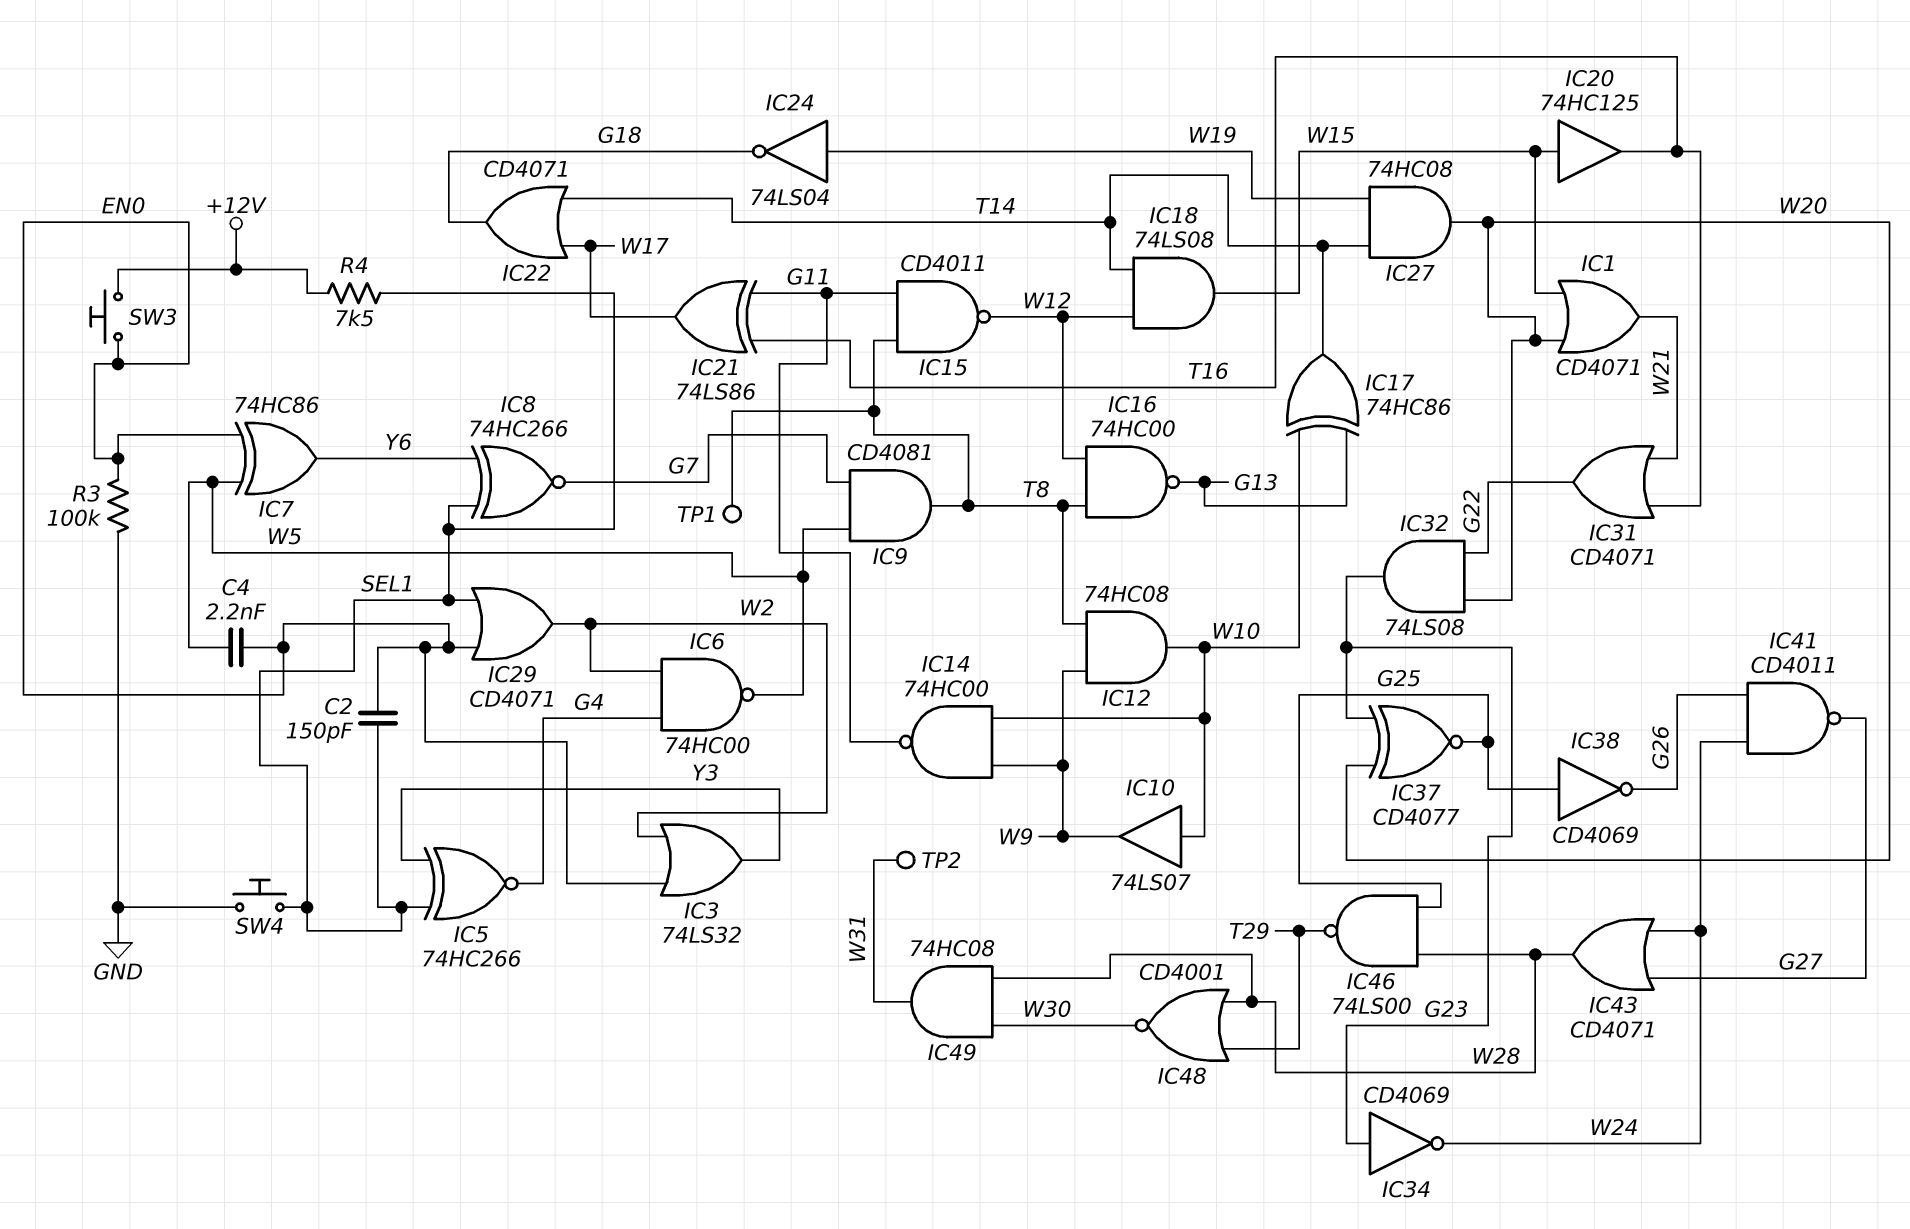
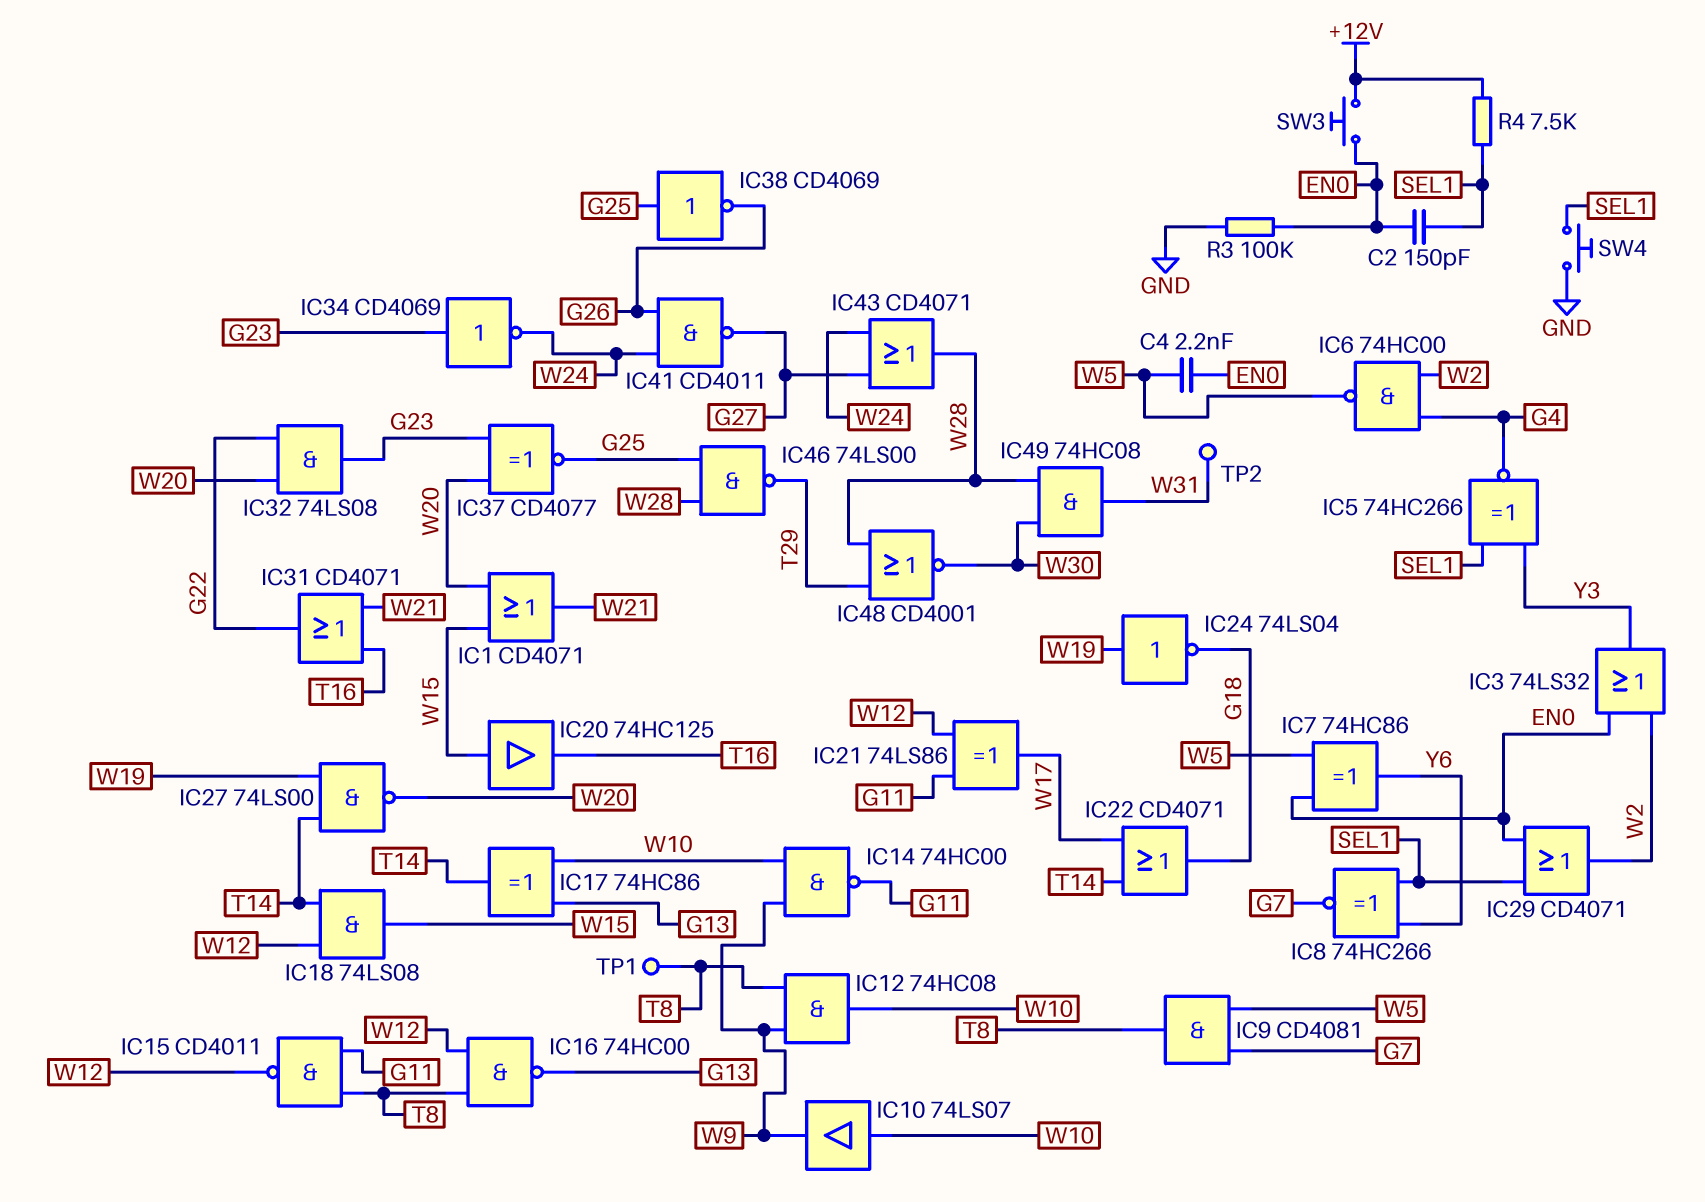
IC21: XOR 74LS86 (in G11, in T16, out W17) -> XOR 74LS86 (in G11, in W12, out W17)
IC27: AND 74HC08 (in T14, in W19, out W20) -> NAND 74LS00 (in T14, in W19, out W20)

